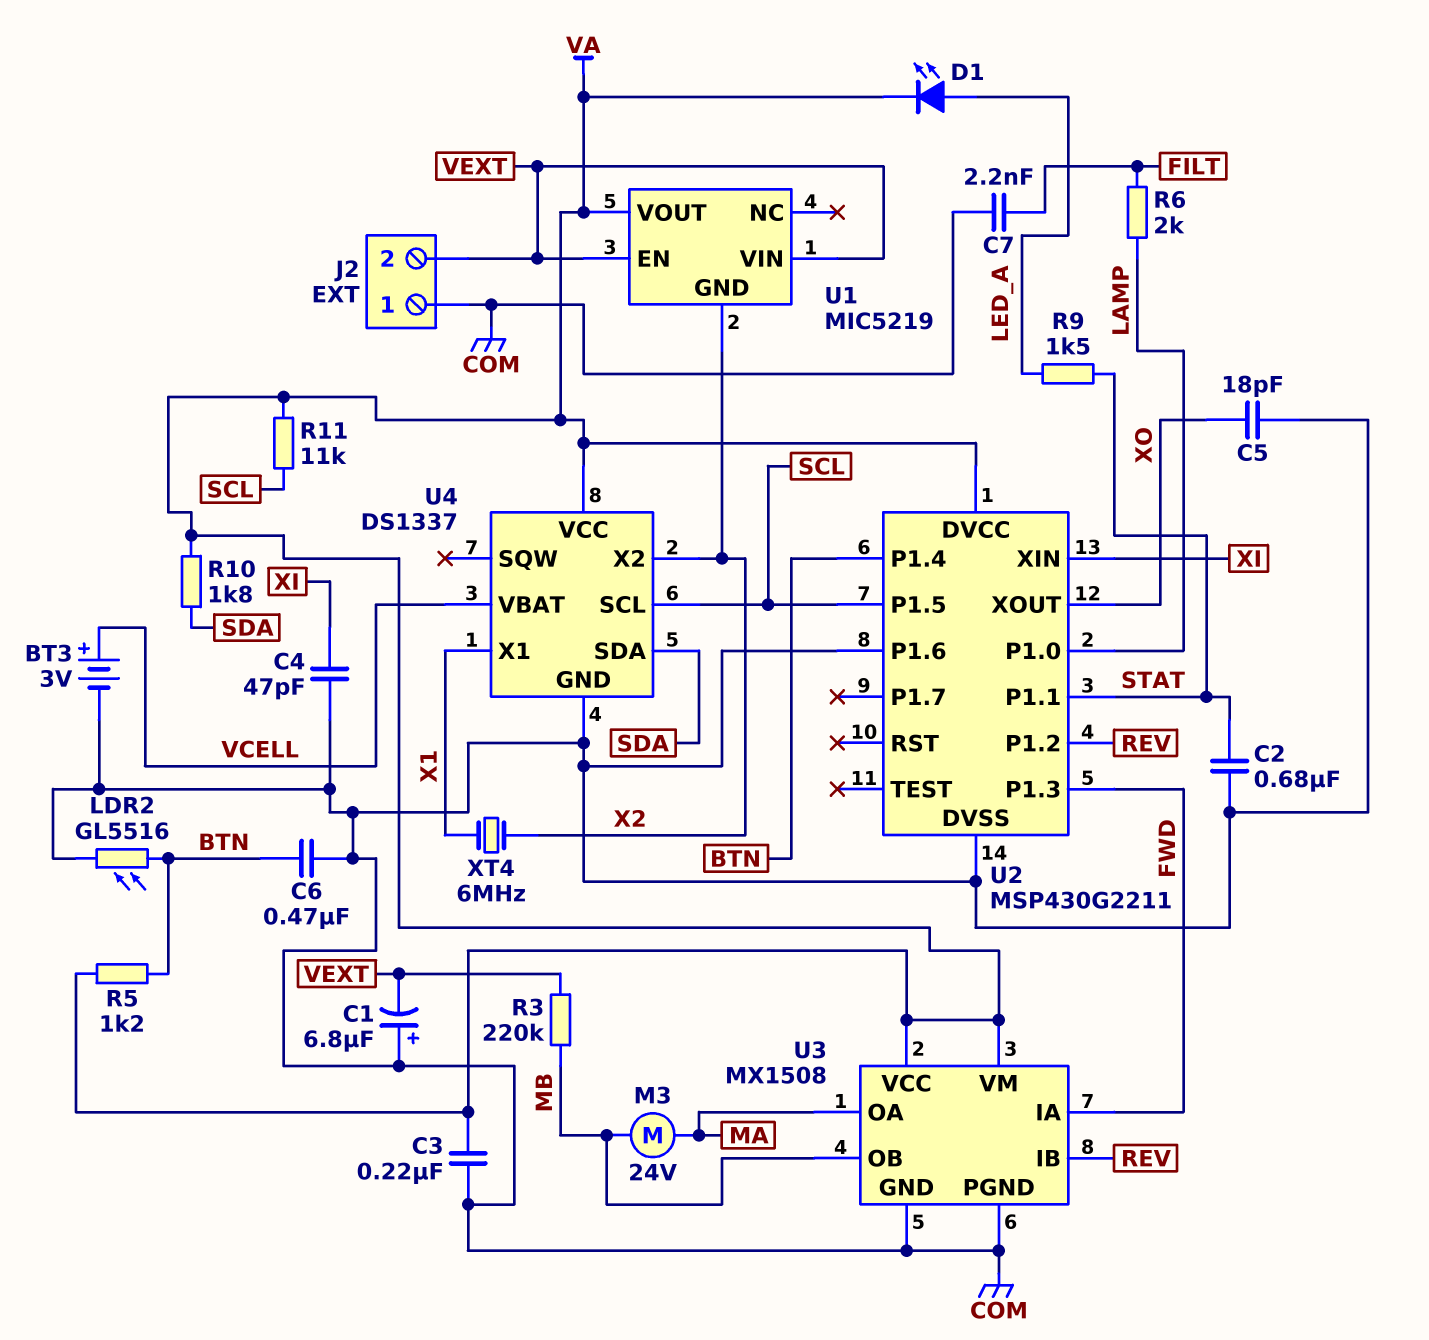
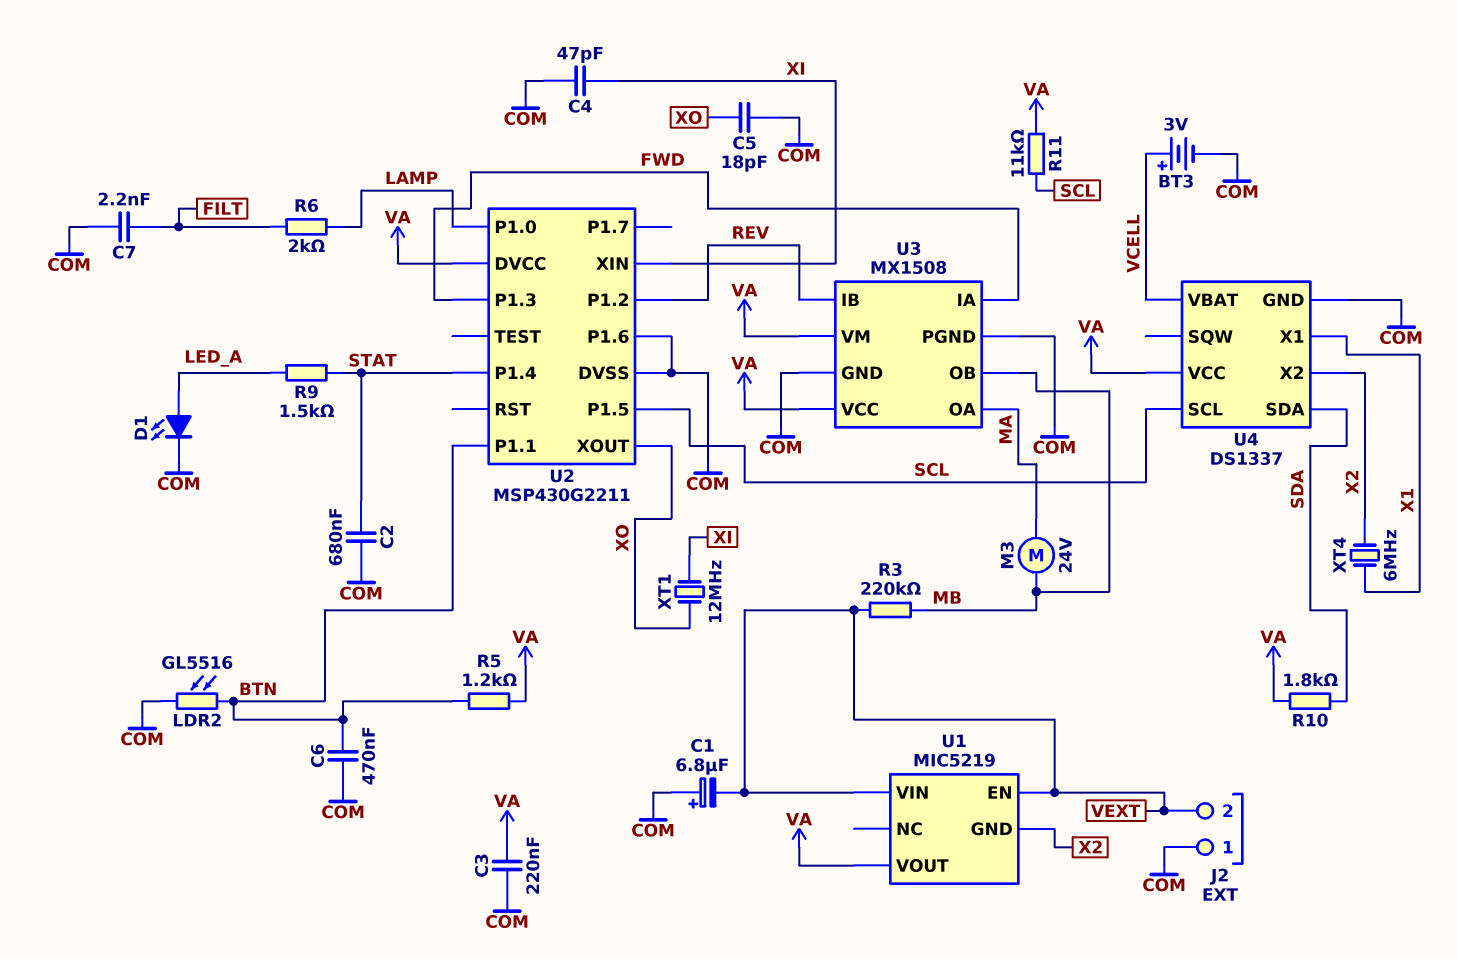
D1: LED (A LED_A, K VA) -> LED (A LED_A, K COM)
U2 pin P1.1: STAT -> BTN
U2 pin P1.4: BTN -> STAT
XT1: none -> 12MHz (XI, XO)

